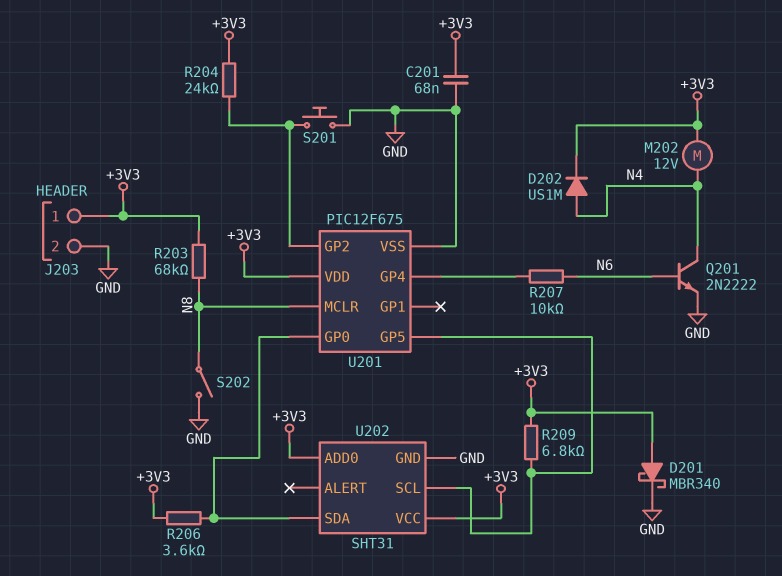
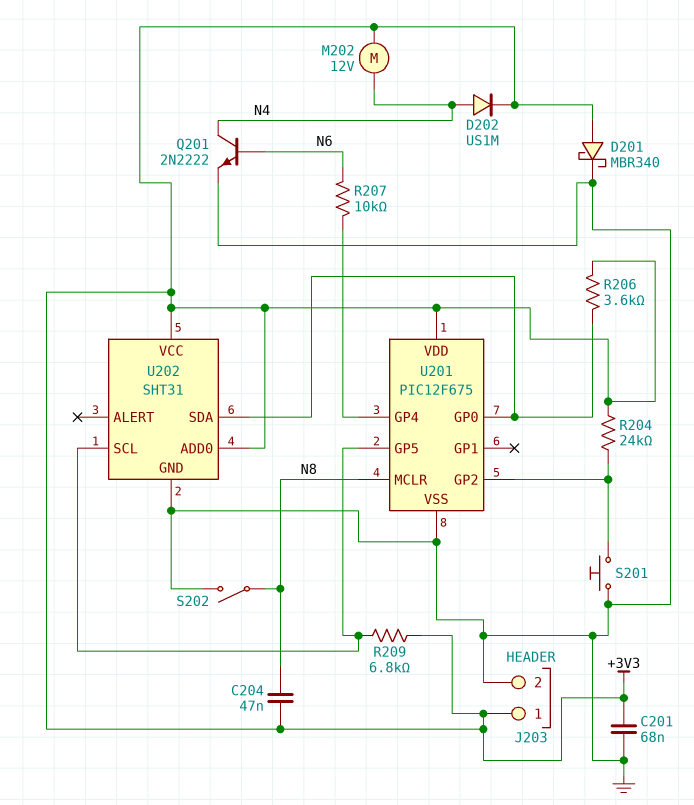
C204: none -> 47nF (+3V3, N8)
R203: 68k (+3V3, N8) -> none

